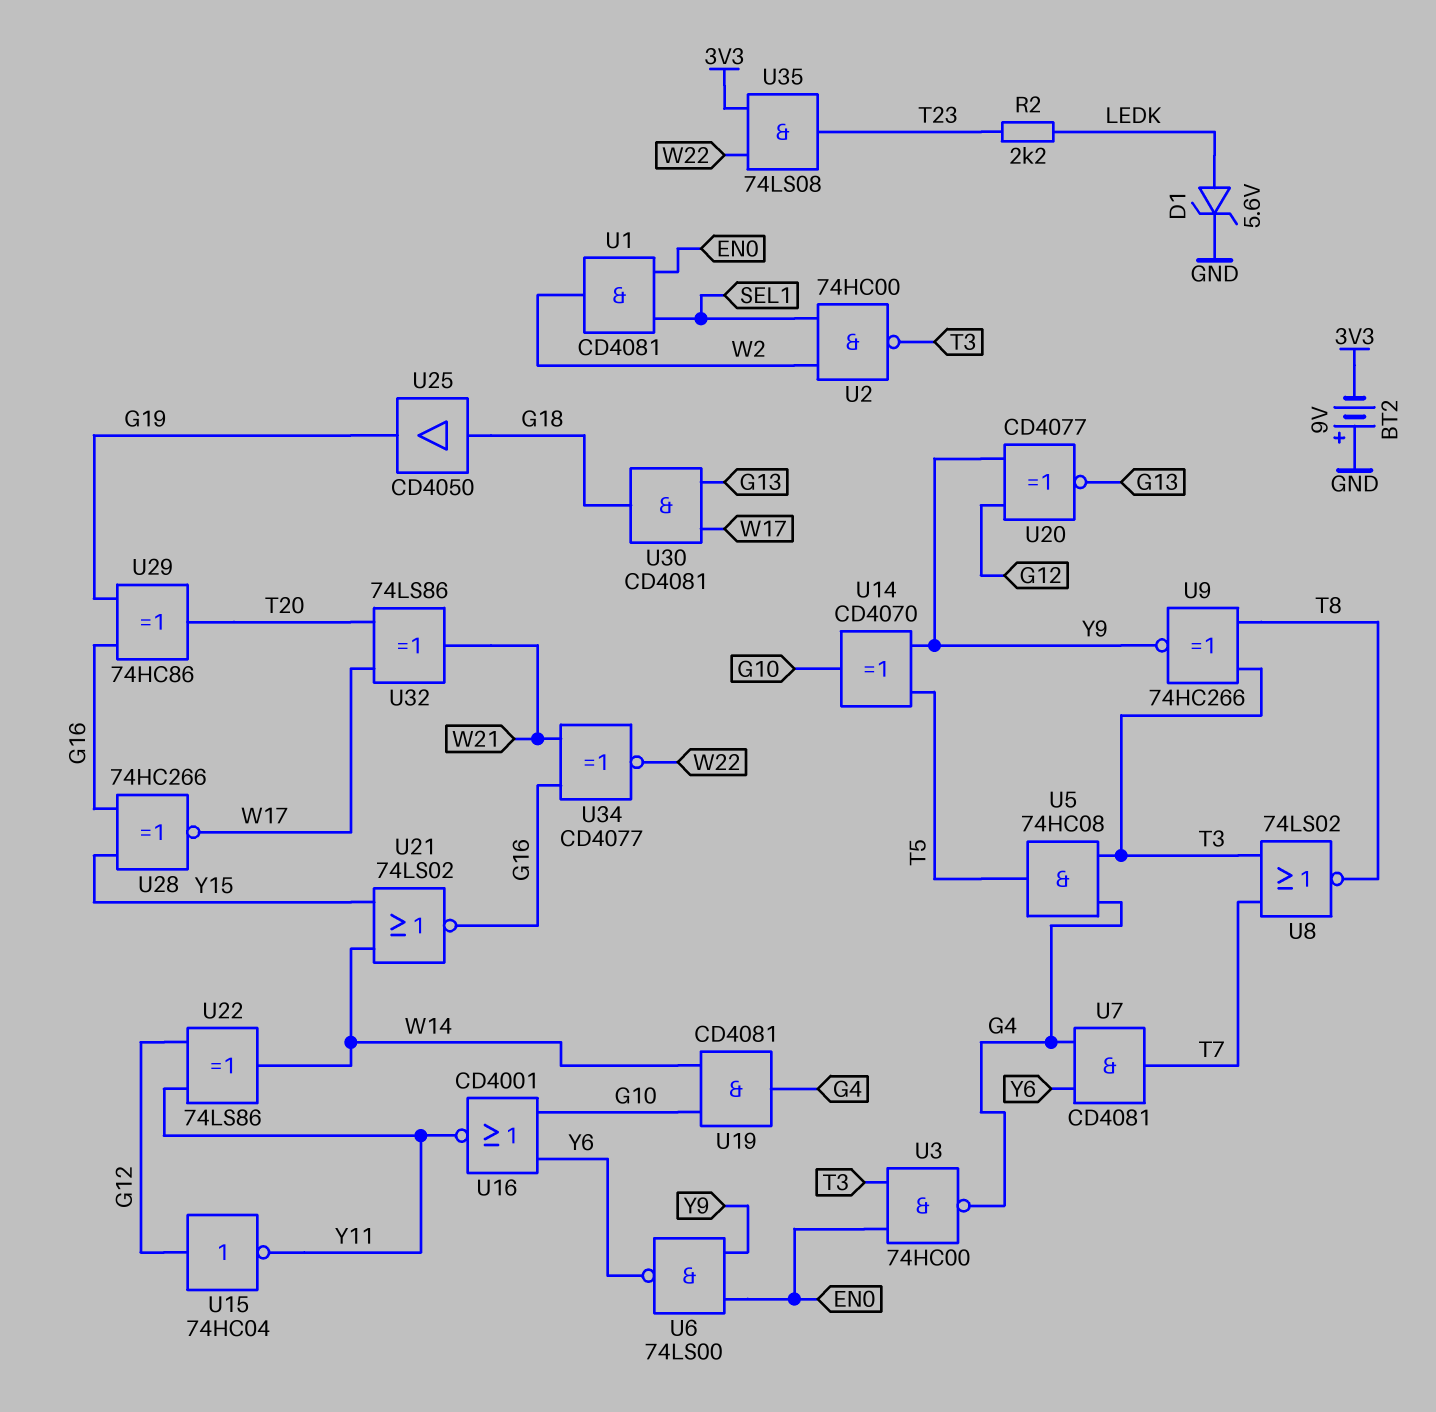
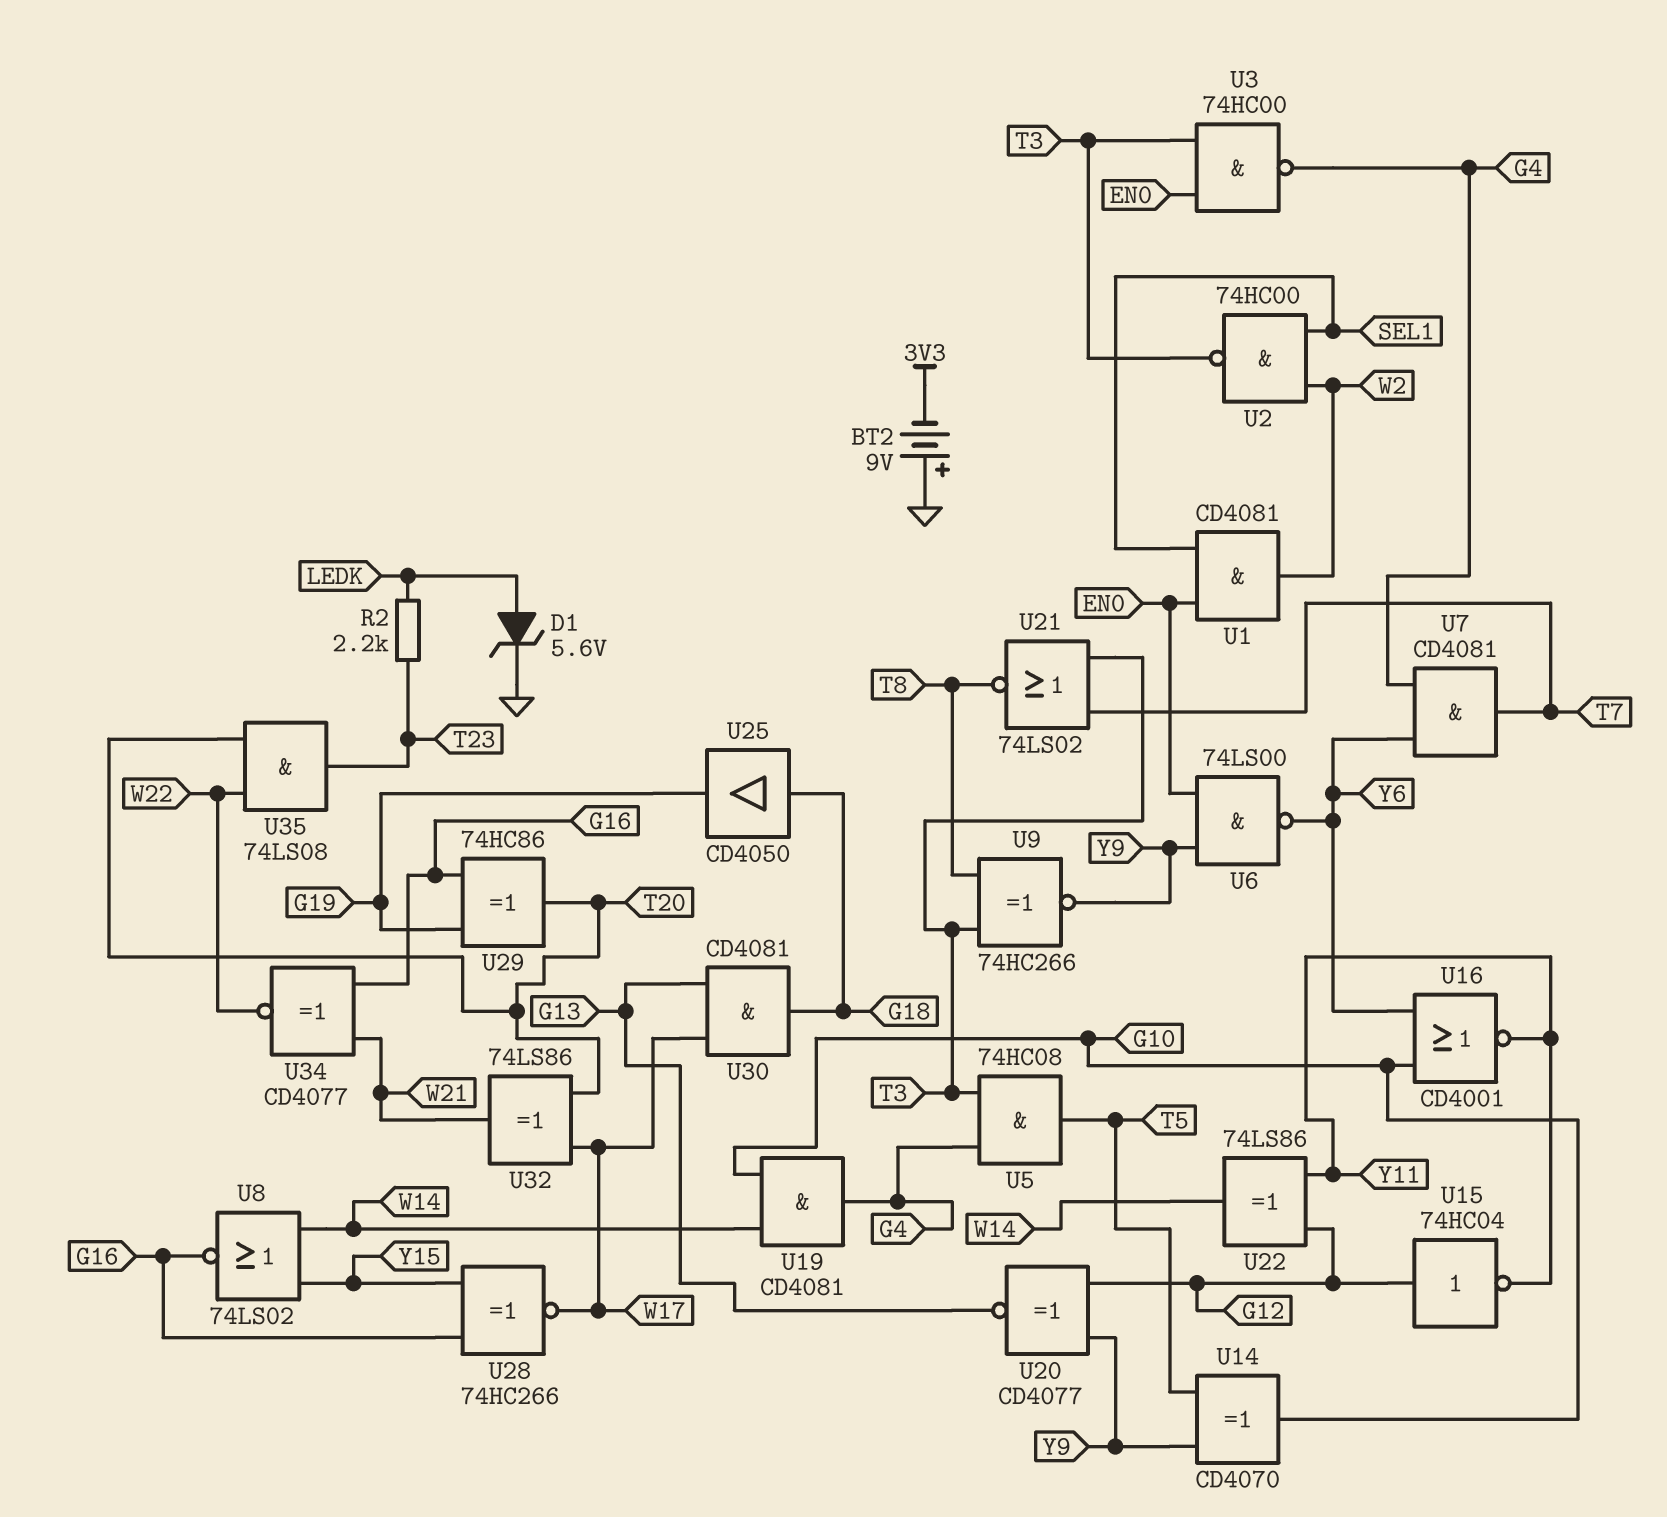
U8: NOR 74LS02 (in T3, in T7, out T8) -> NOR 74LS02 (in W14, in Y15, out G16)
U21: NOR 74LS02 (in W14, in Y15, out G16) -> NOR 74LS02 (in T3, in T7, out T8)
U35: AND 74LS08 (in 3V3, in W22, out T23) -> AND 74LS08 (in T20, in W22, out T23)

